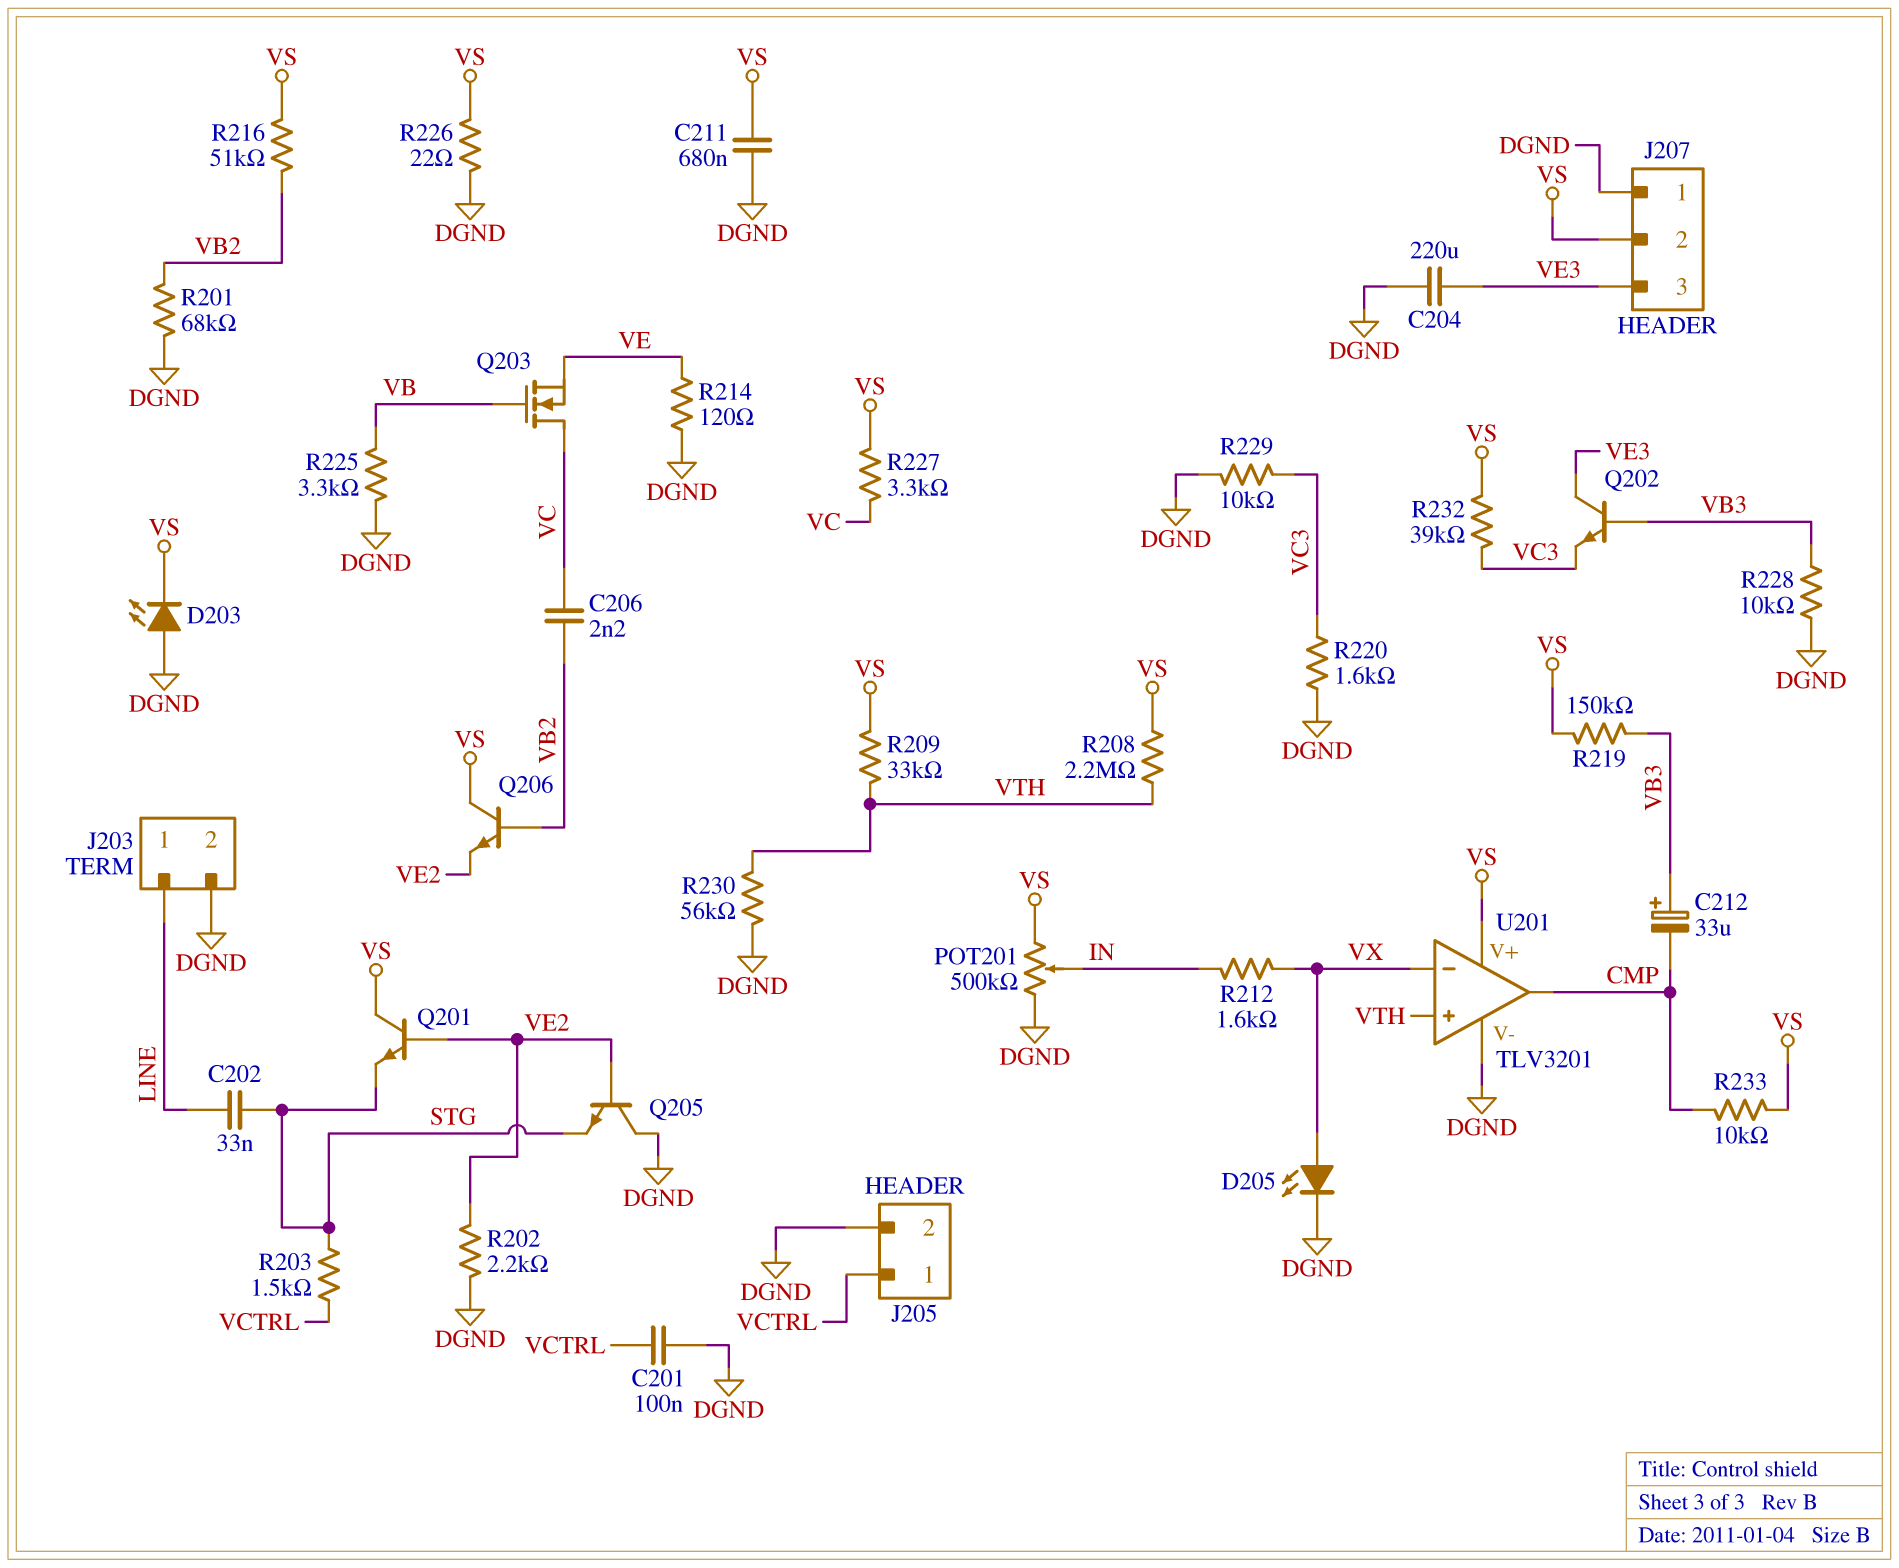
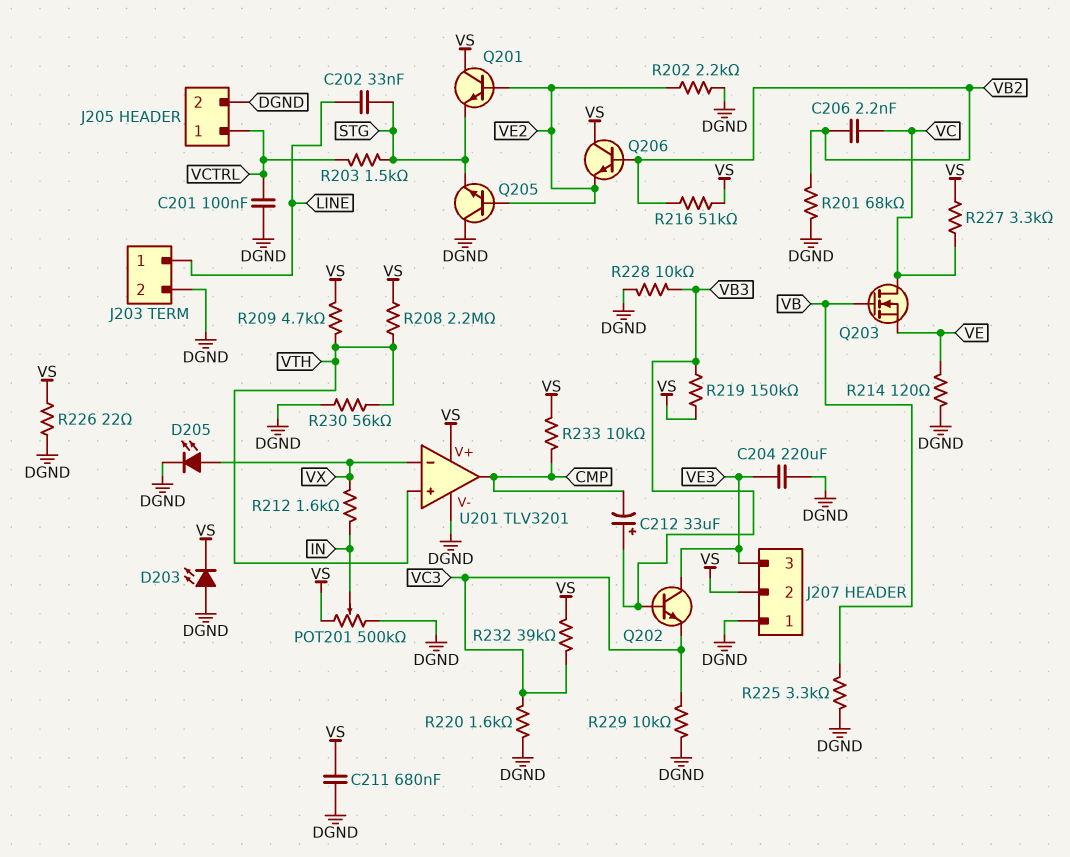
R209: 33k (VS, VTH) -> 4.7k (VS, VTH)

